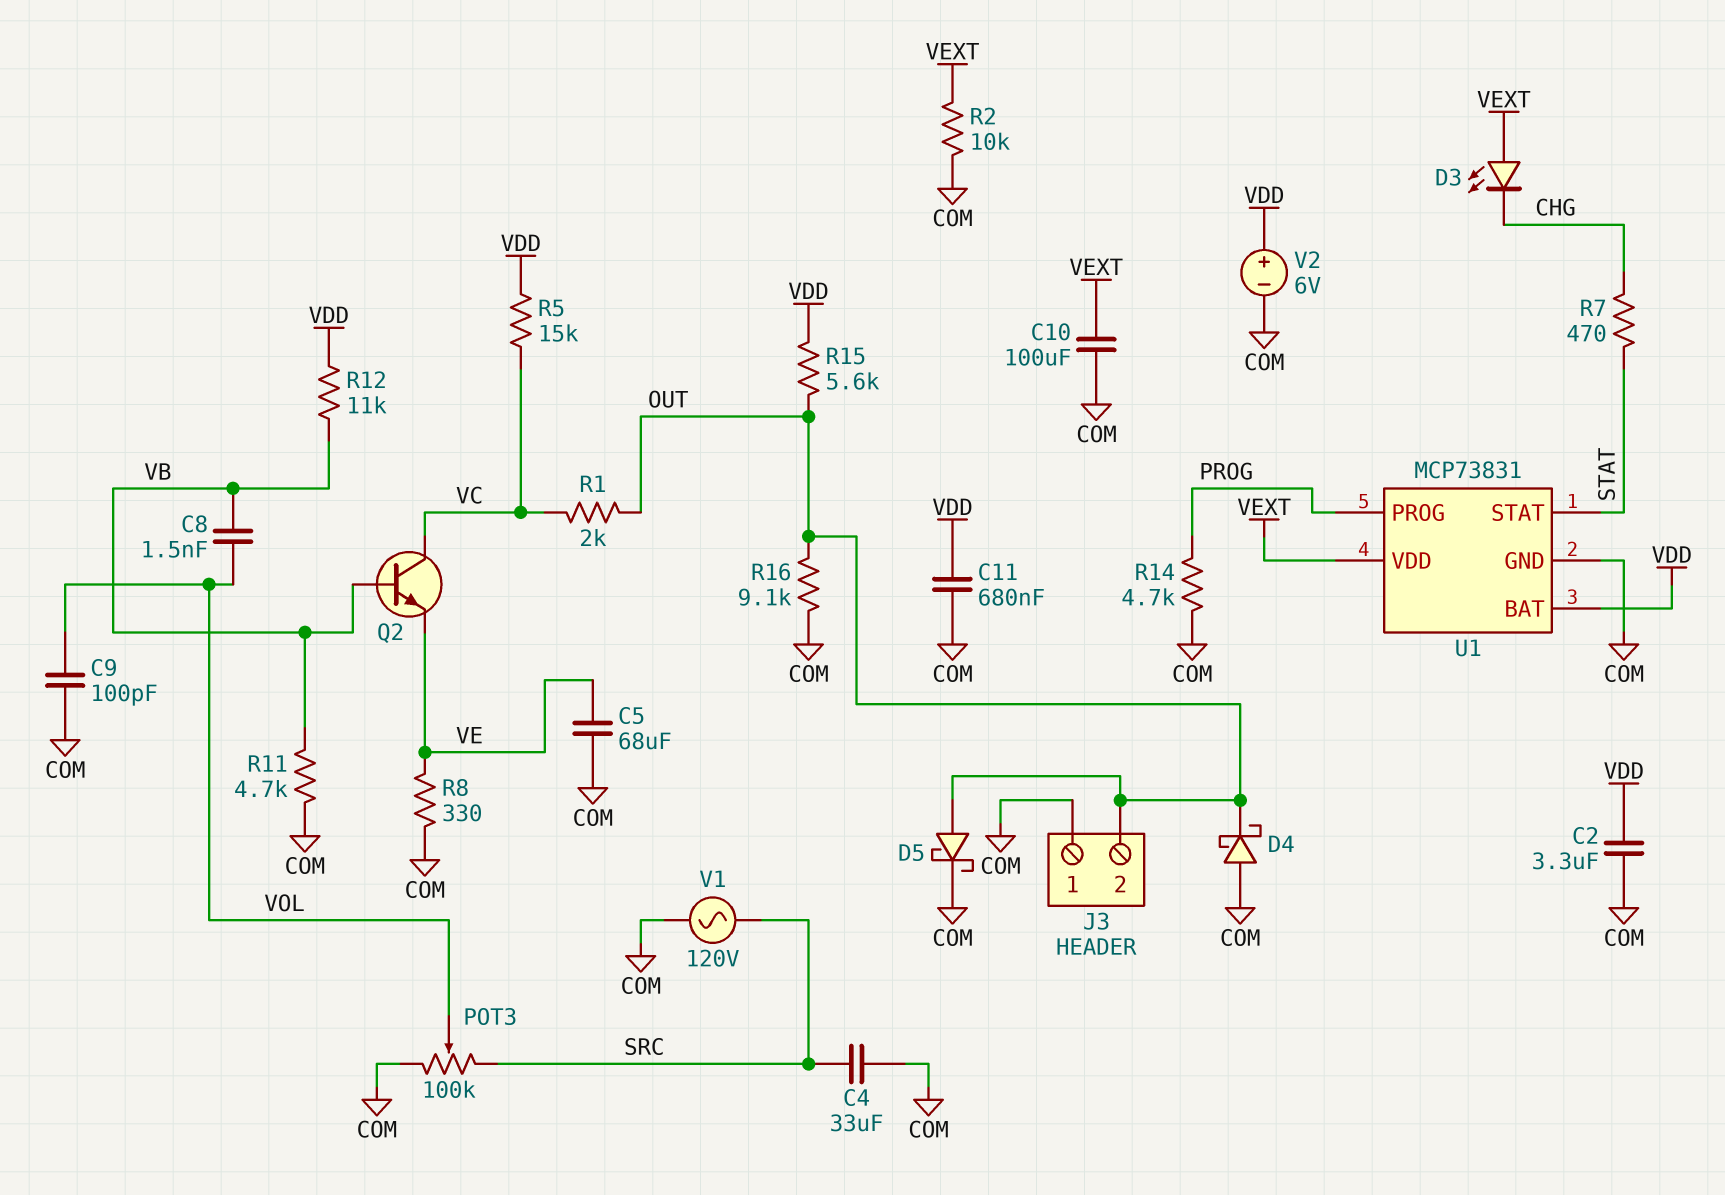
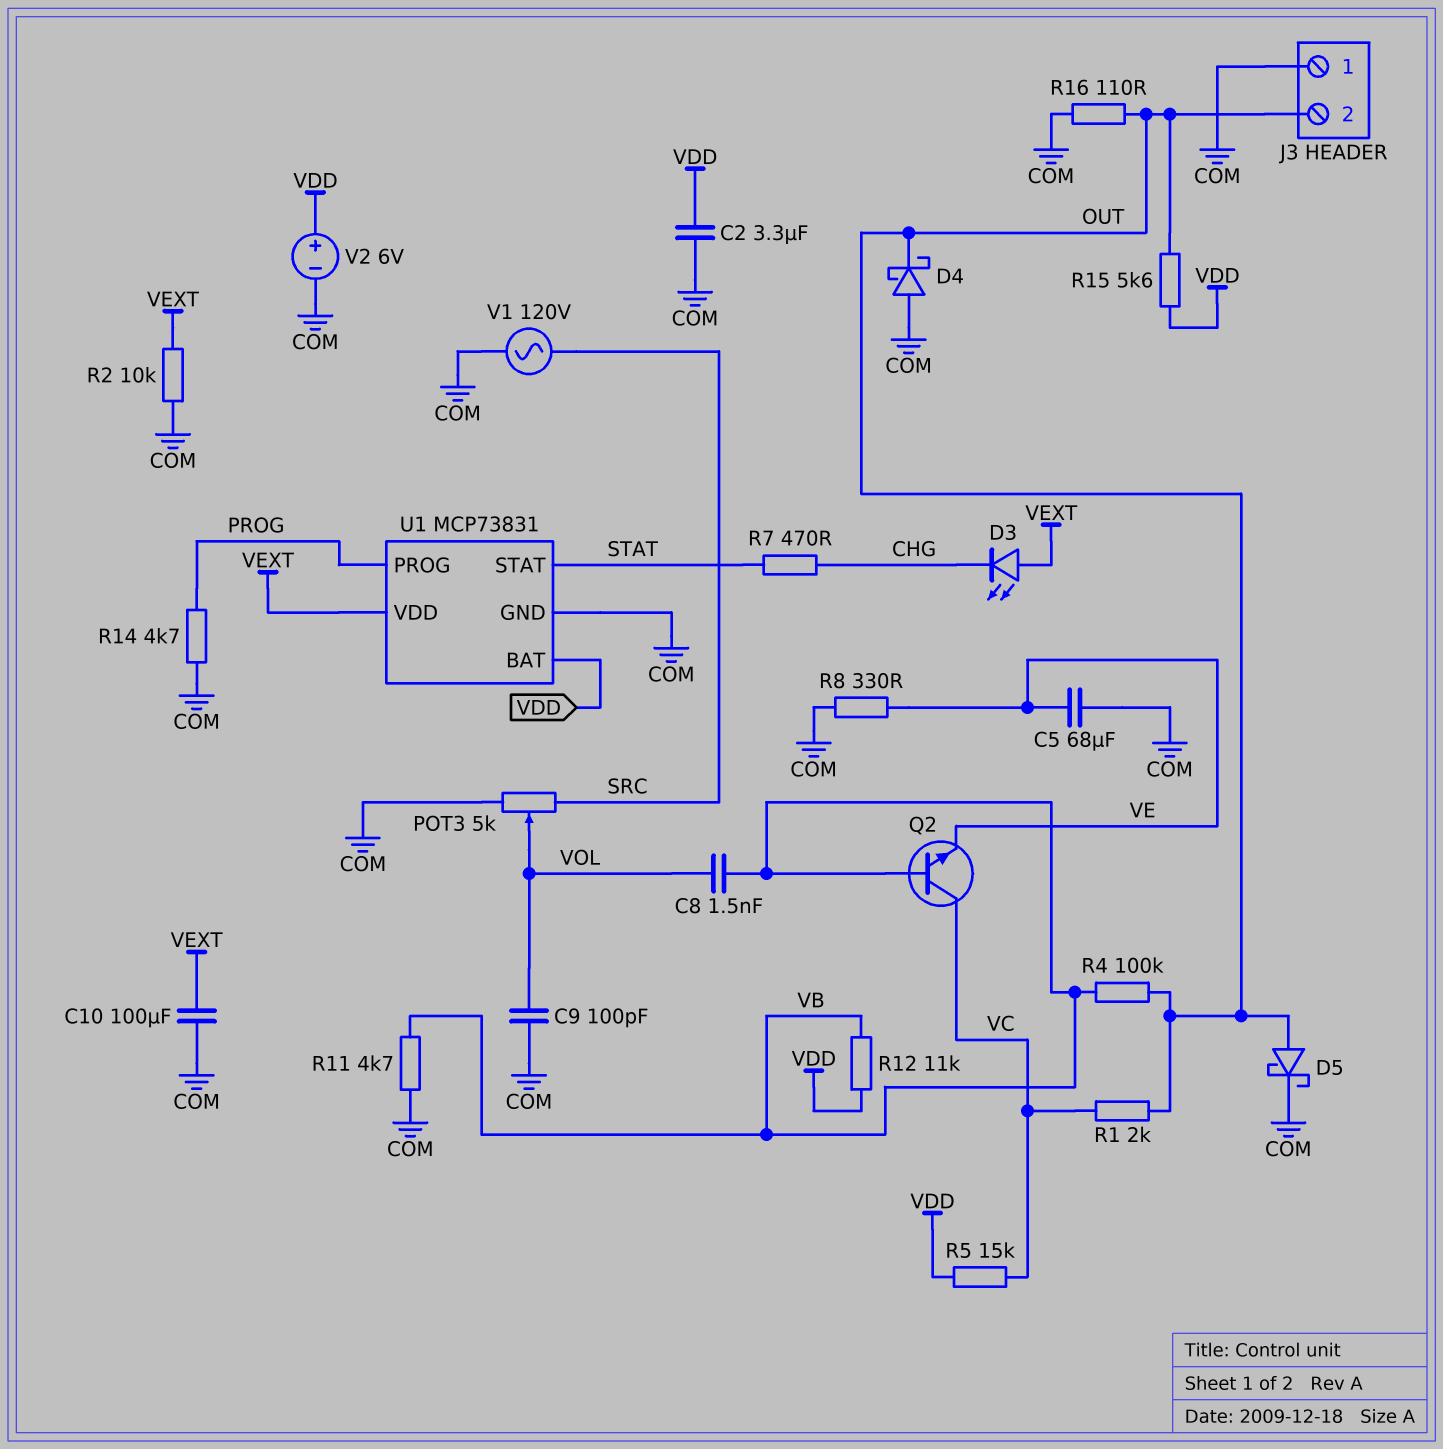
C4: 33uF (COM, SRC) -> none
C11: 680nF (COM, VDD) -> none
POT3: 100k (COM, SRC, wiper VOL) -> 5k (COM, SRC, wiper VOL)
R4: none -> 100k (OUT, VB)
R16: 9.1k (COM, OUT) -> 110 (COM, OUT)

